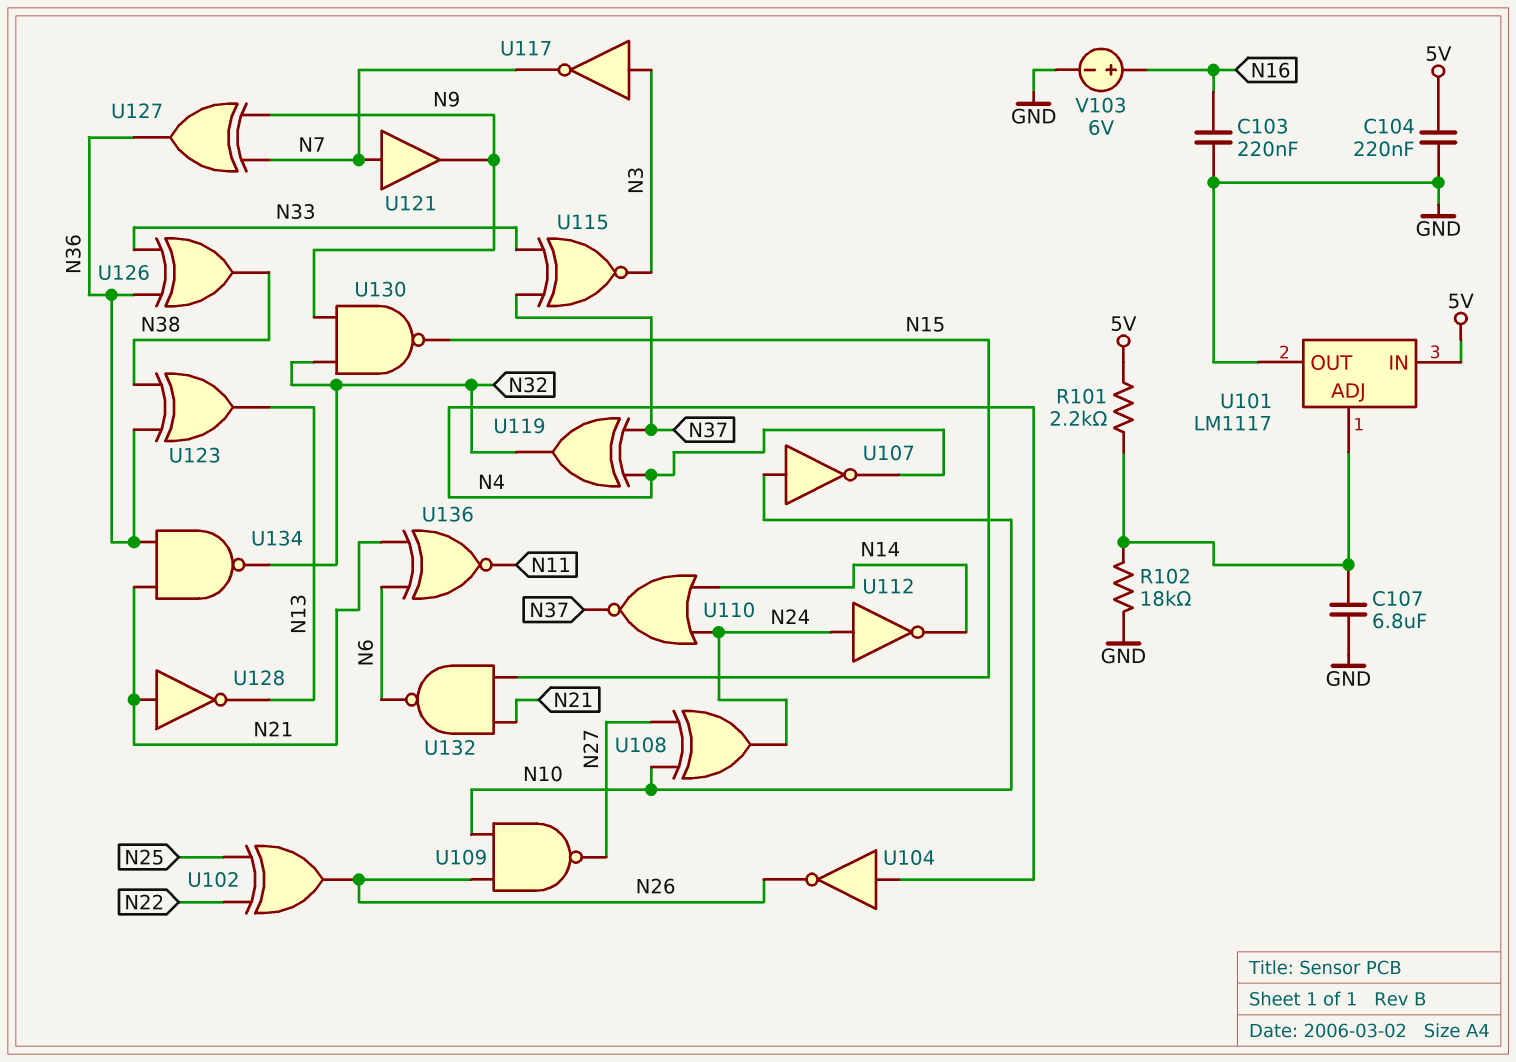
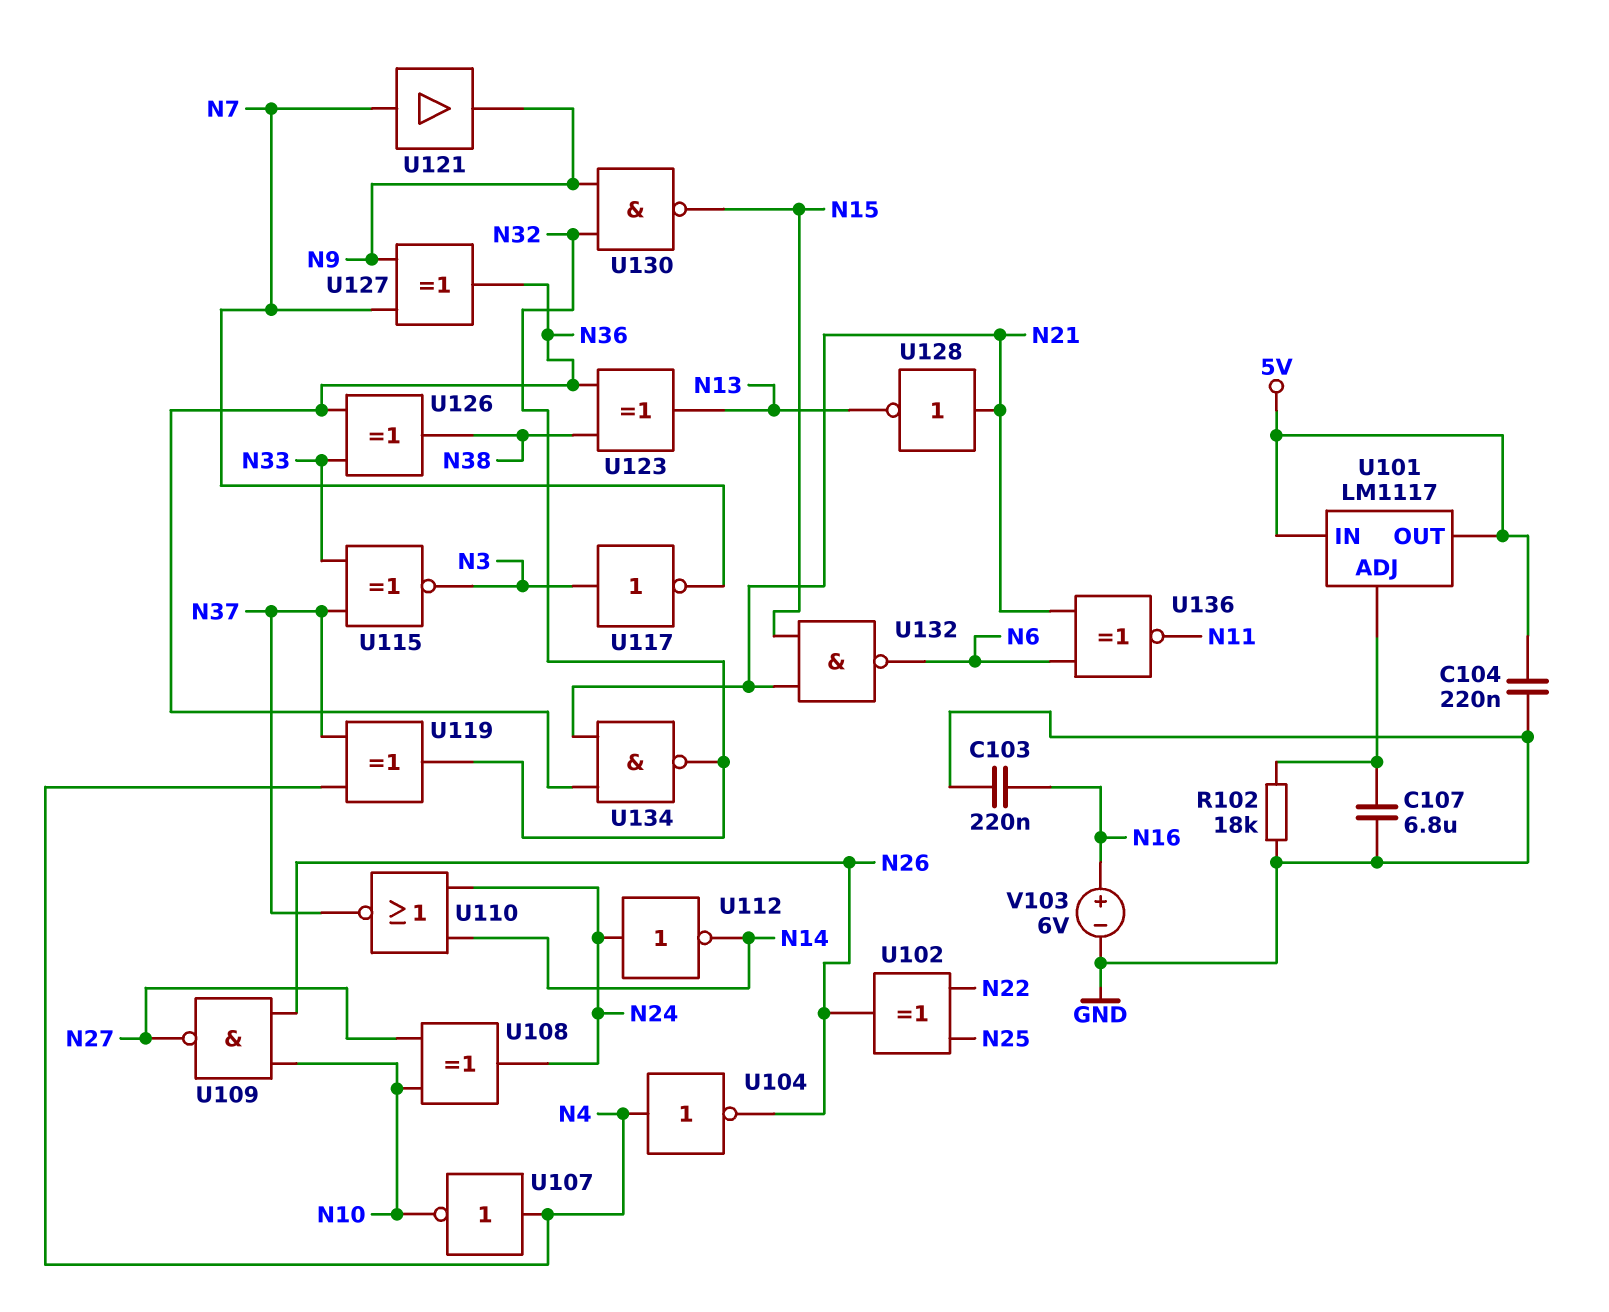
R101: 2.2k (5V, U101/ADJ) -> none
U101 pin OUT: GND -> 5V
U107: NOT (in N10, out N4) -> NOT (in N4, out N10)

